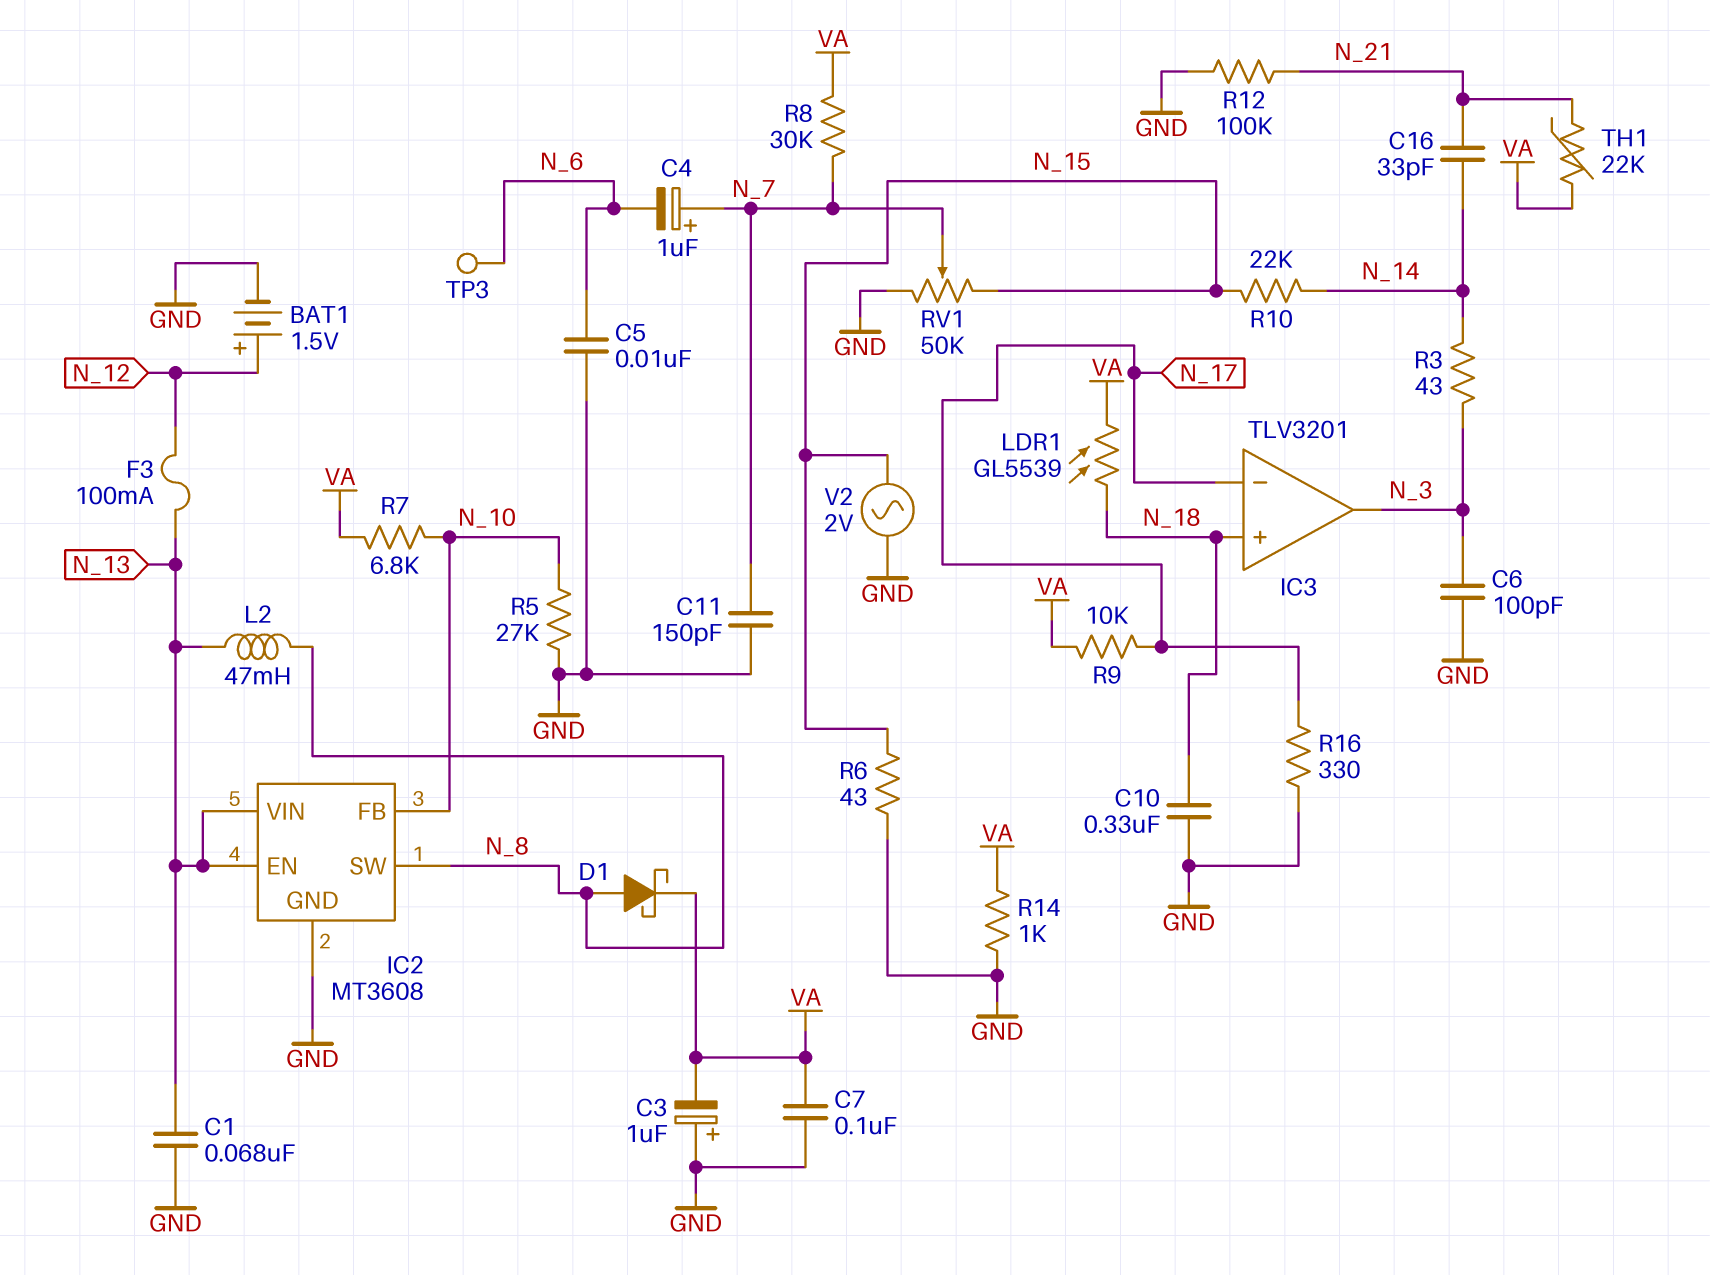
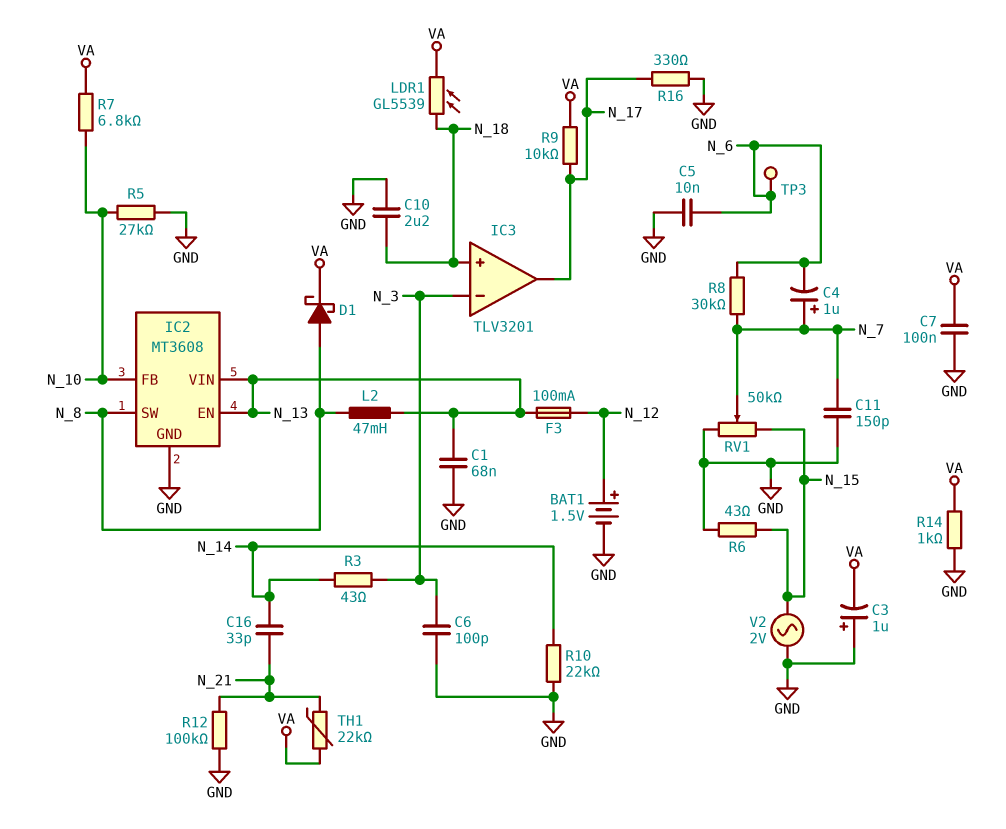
C10: 330nF (GND, N_18) -> 2.2uF (GND, N_18)
IC3 pin in-: N_17 -> N_3
IC3 pin out: N_3 -> N_17
R8: 30k (N_7, VA) -> 30k (N_6, N_7)
R10: 22k (N_14, N_15) -> 22k (GND, N_14)

